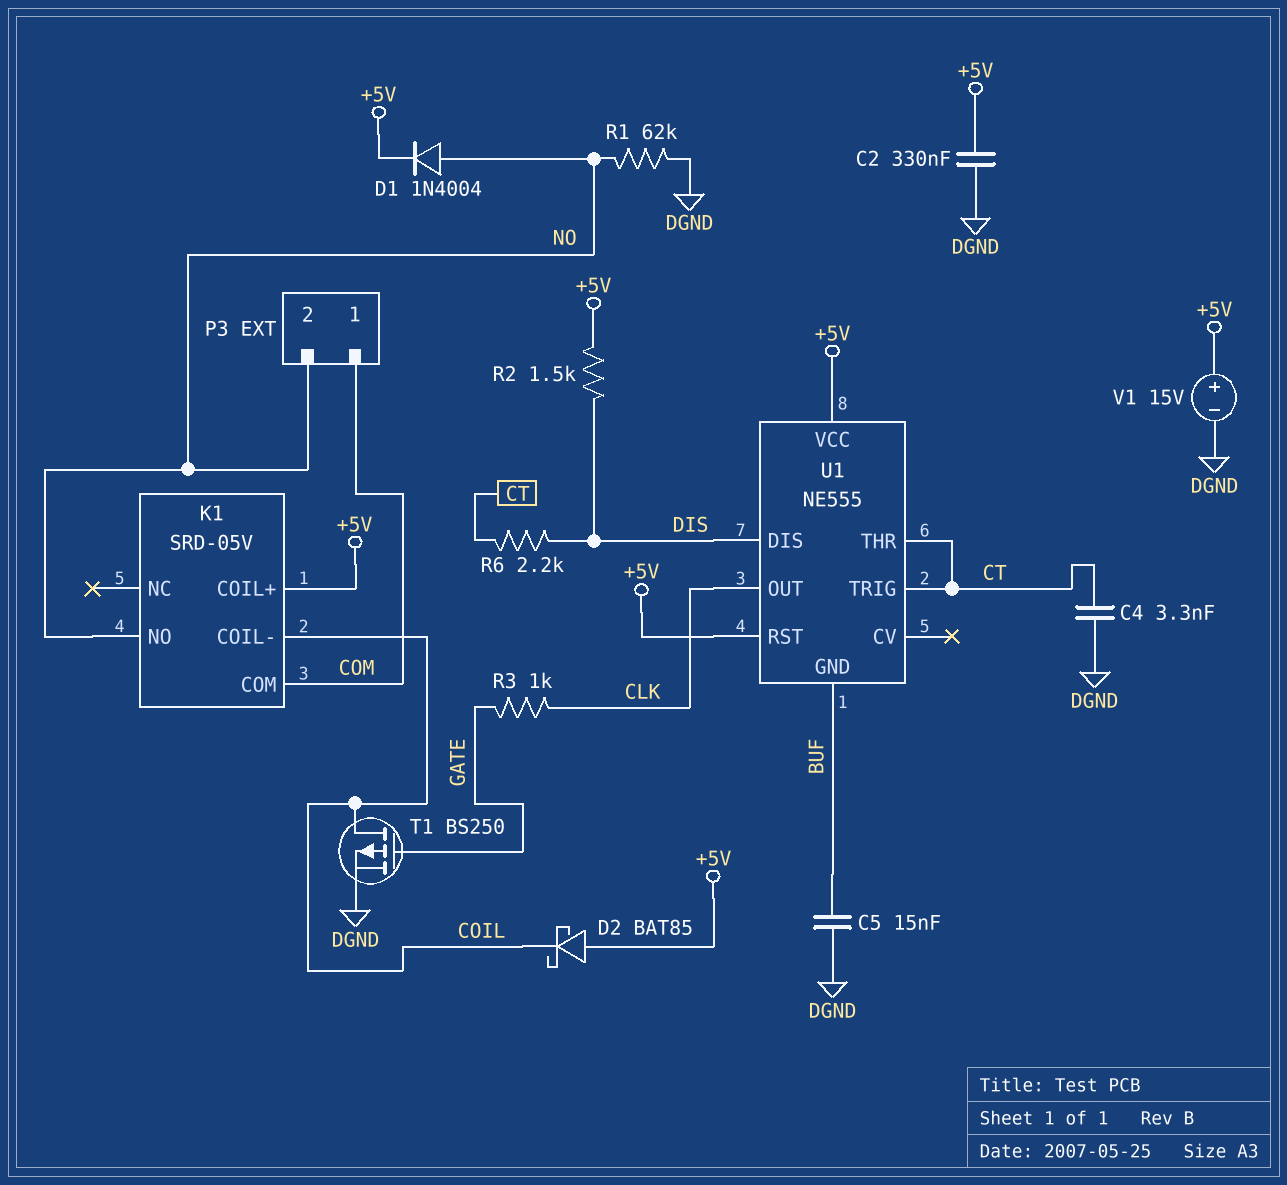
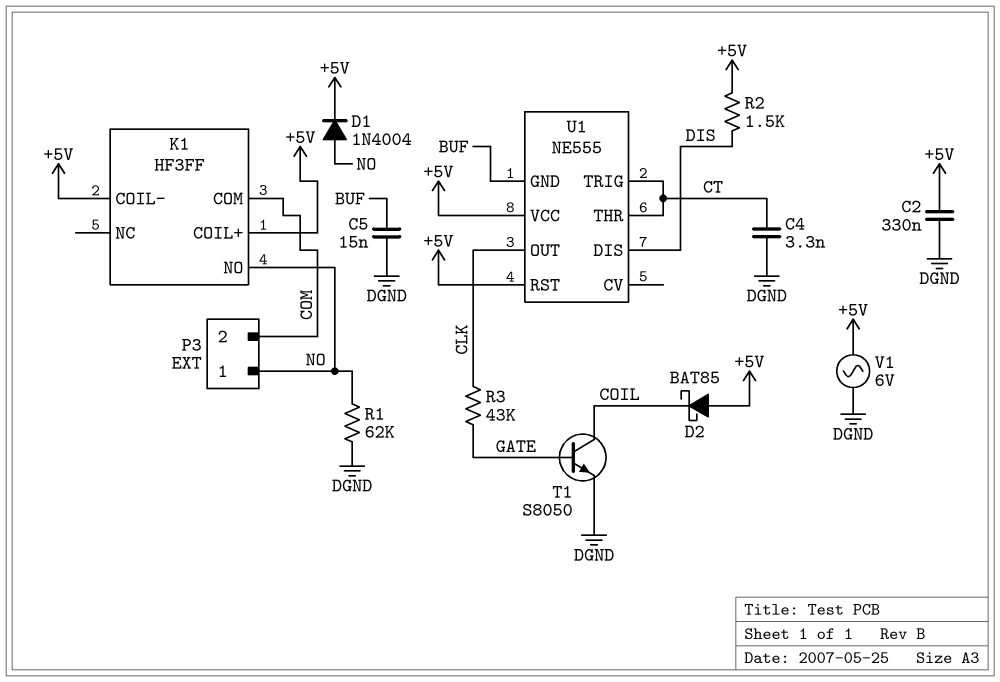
K1: SRD-05V -> HF3FF
K1 pin COIL-: COIL -> +5V
P3 pin 1: COM -> NO
P3 pin 2: NO -> COM
R3: 1k (CLK, GATE) -> 43k (CLK, GATE)
R6: 2.2k (CT, DIS) -> none
T1: PMOS BS250 (G GATE, D COIL, S DGND) -> NPN S8050 (B GATE, C COIL, E DGND)
V1: 15V (plus +5V, minus DGND) -> AC 6V (+5V, DGND)

